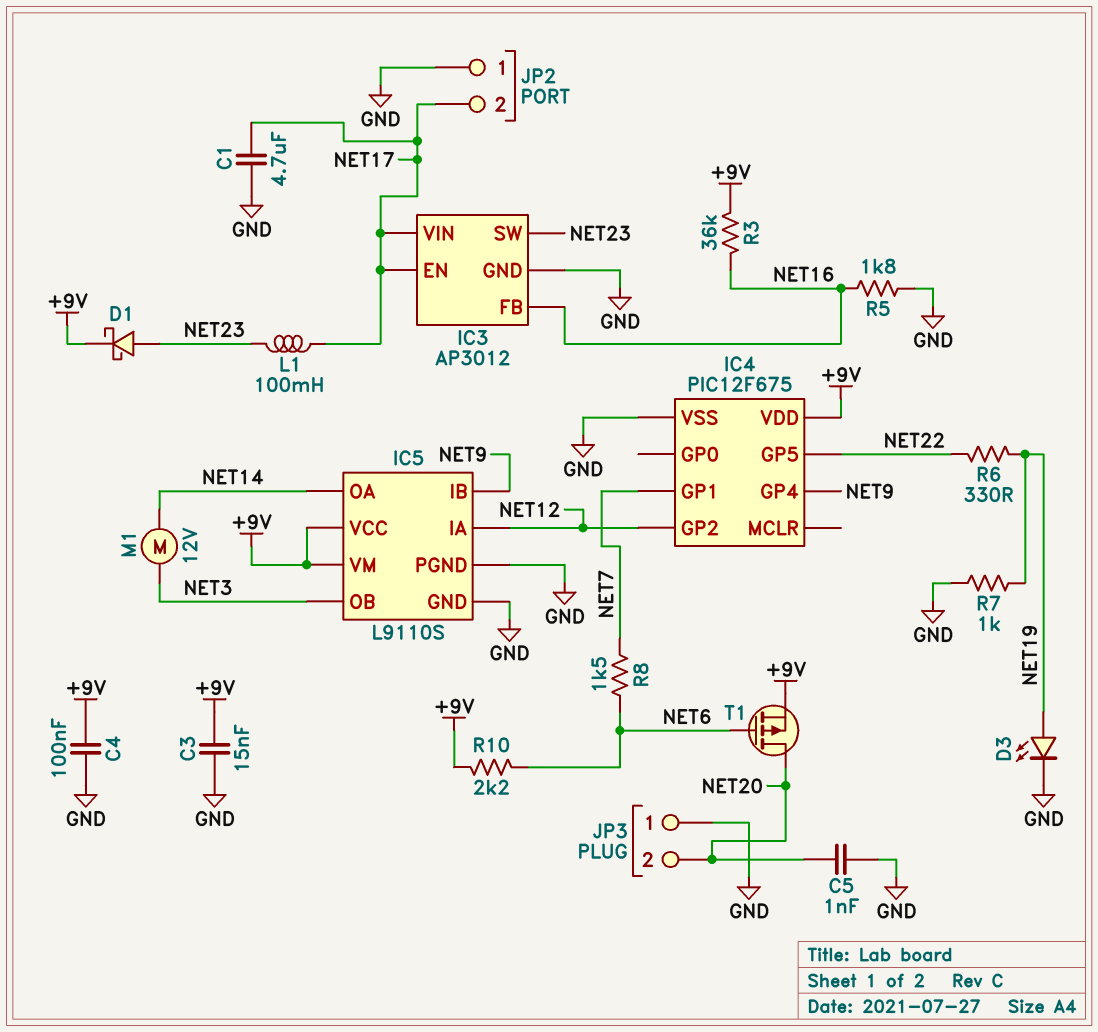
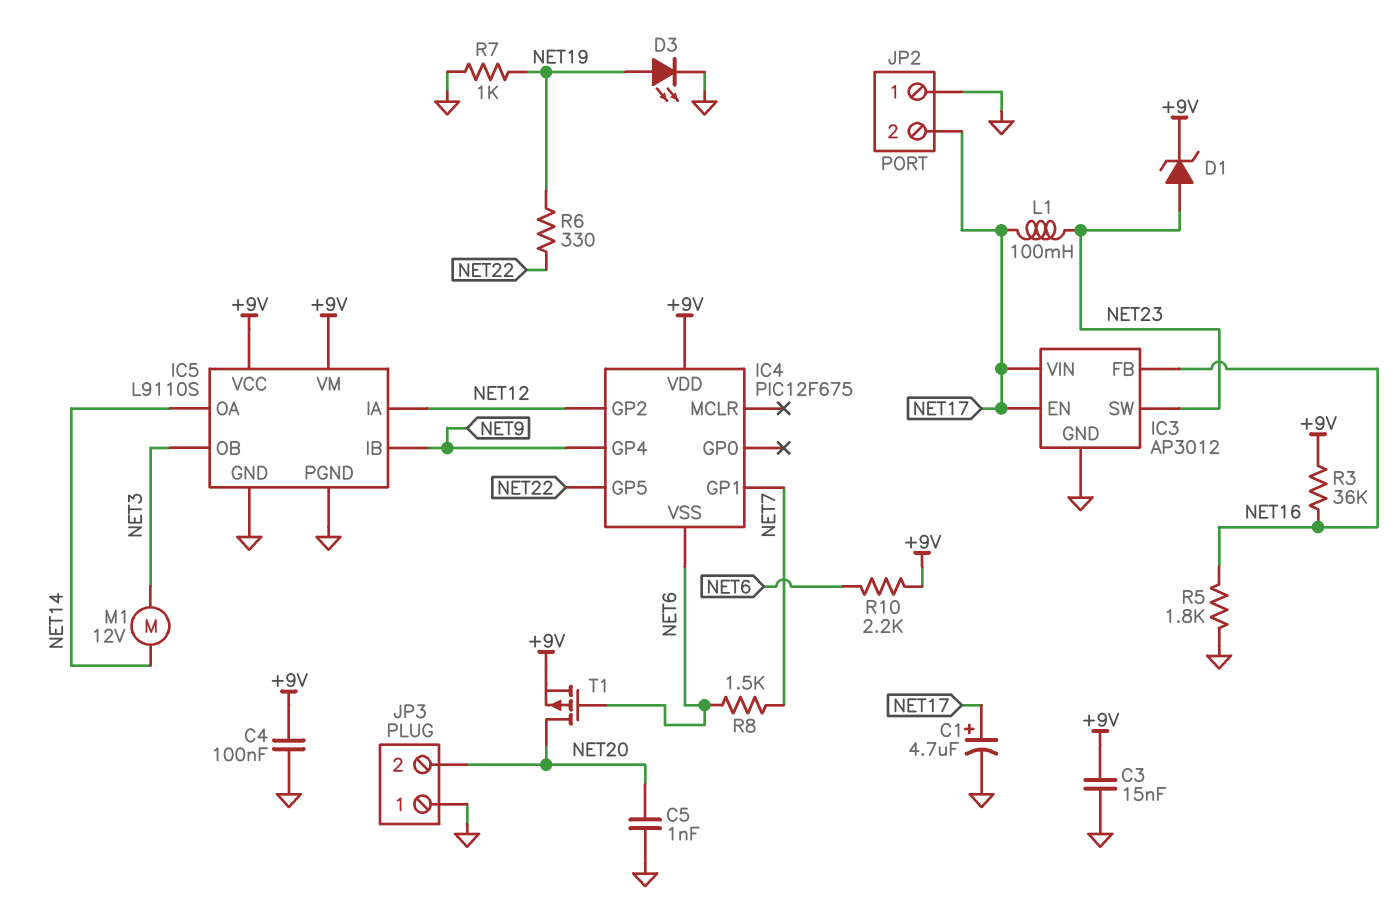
C1: 4.7uF (GND, NET17) -> 4.7uF (plus NET17, minus GND)
D1: schottky (A NET23, K +9V) -> zener (A NET23, K +9V)
IC4 pin VSS: GND -> NET6

